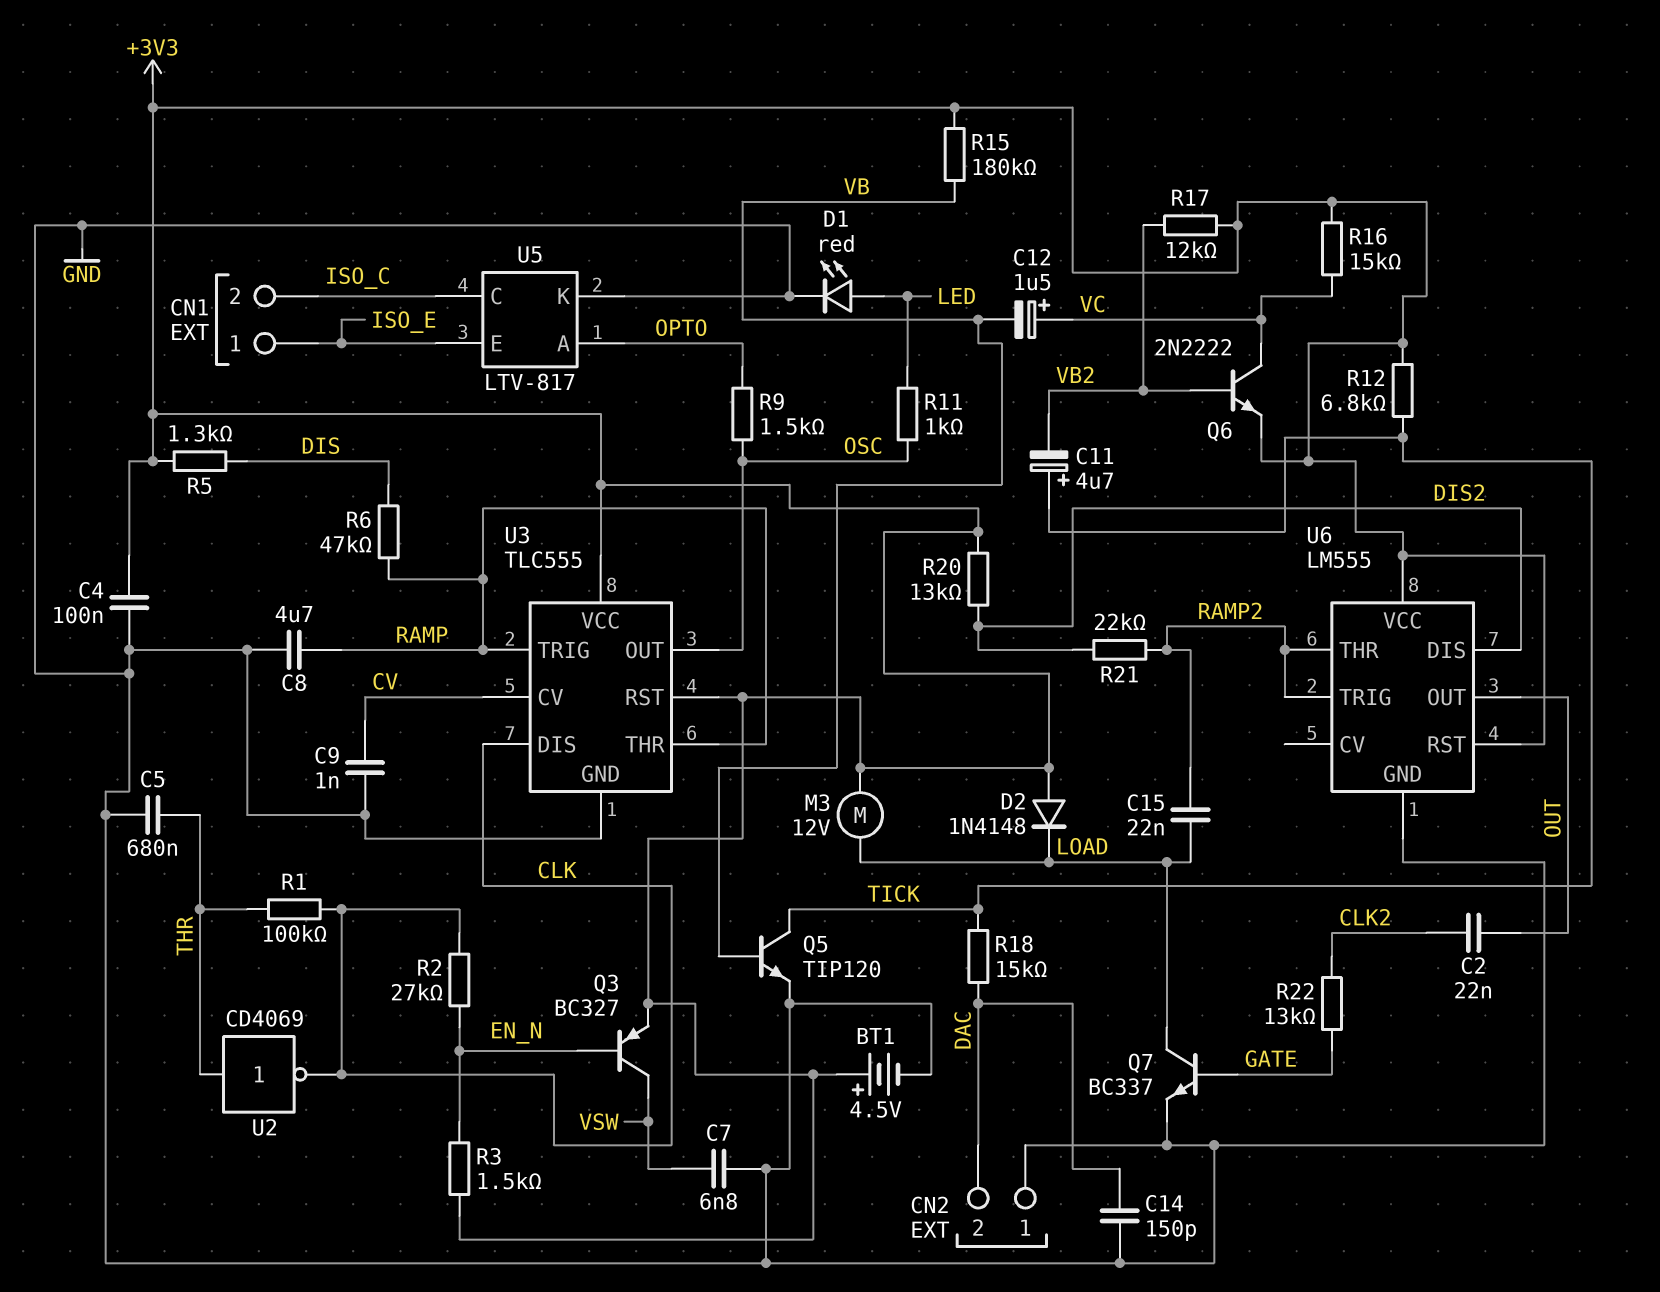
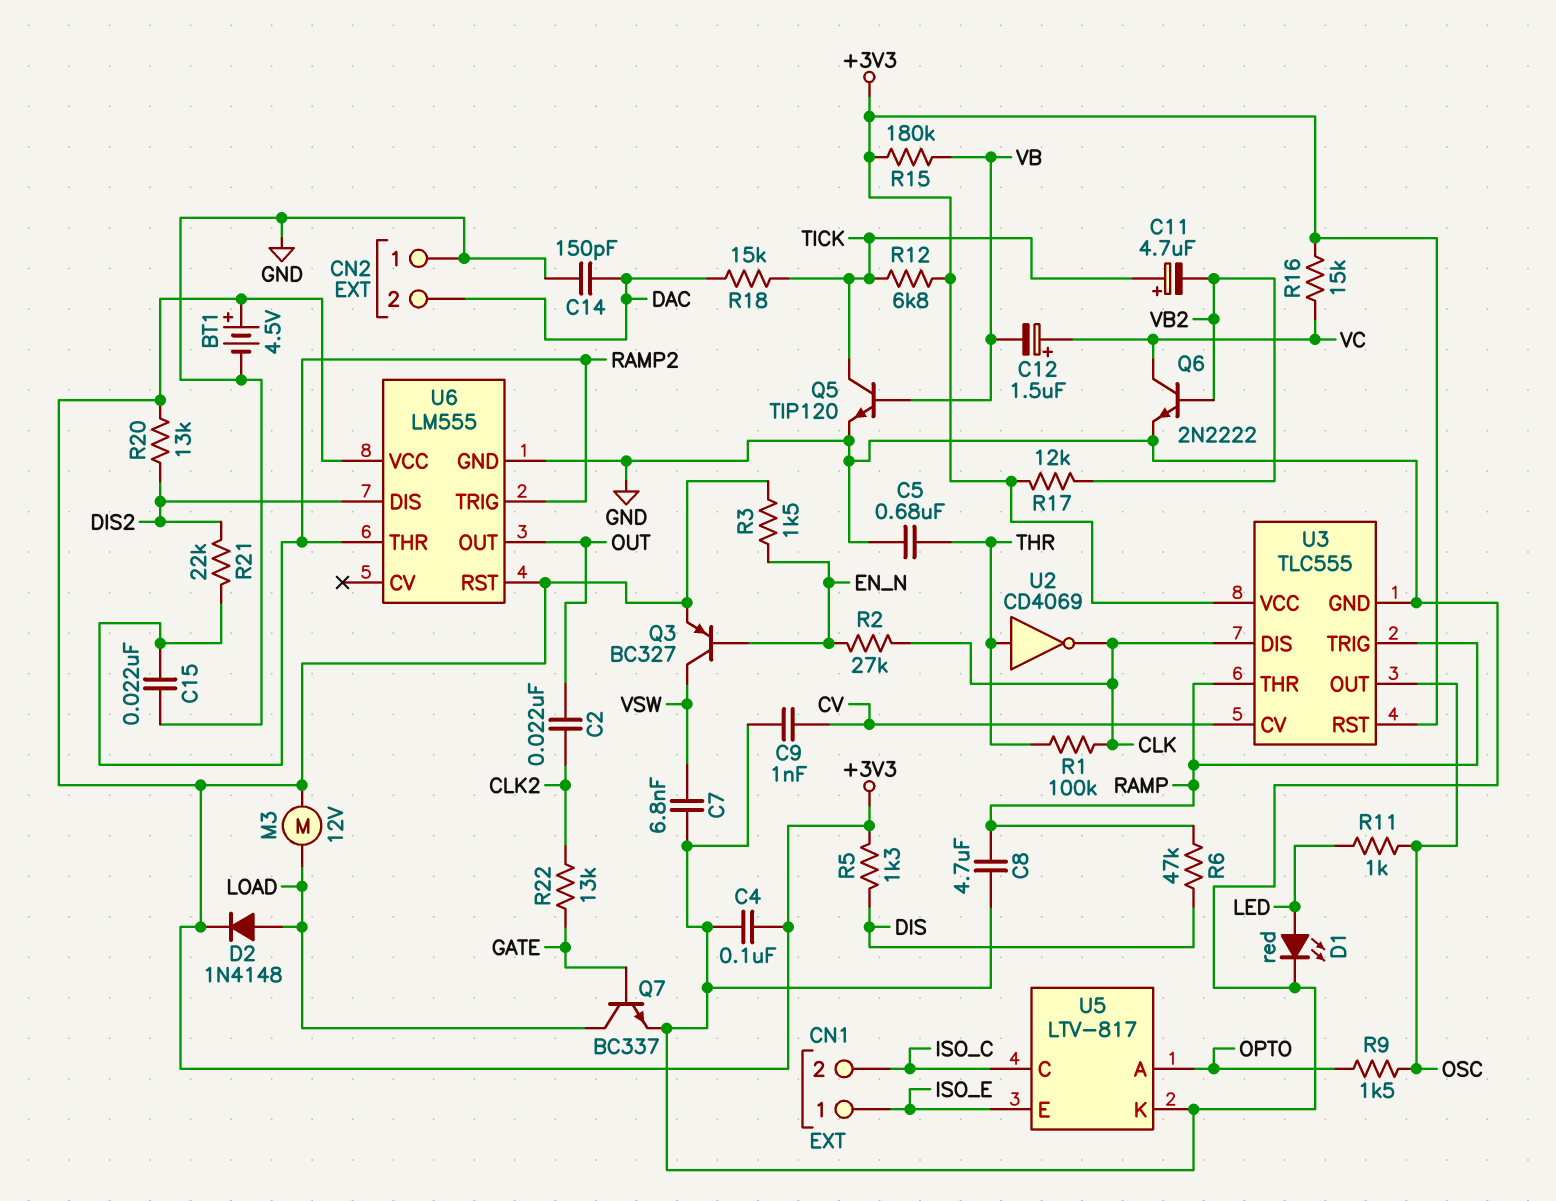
C15: 22nF (LOAD, RAMP2) -> 22nF (GND, RAMP2)
D2: diode 1N4148 (A +3V3, K LOAD) -> diode 1N4148 (A LOAD, K +3V3)
Q6: NPN 2N2222 (B VB2, C VC, E +3V3) -> NPN 2N2222 (B VB2, C VC, E GND)

